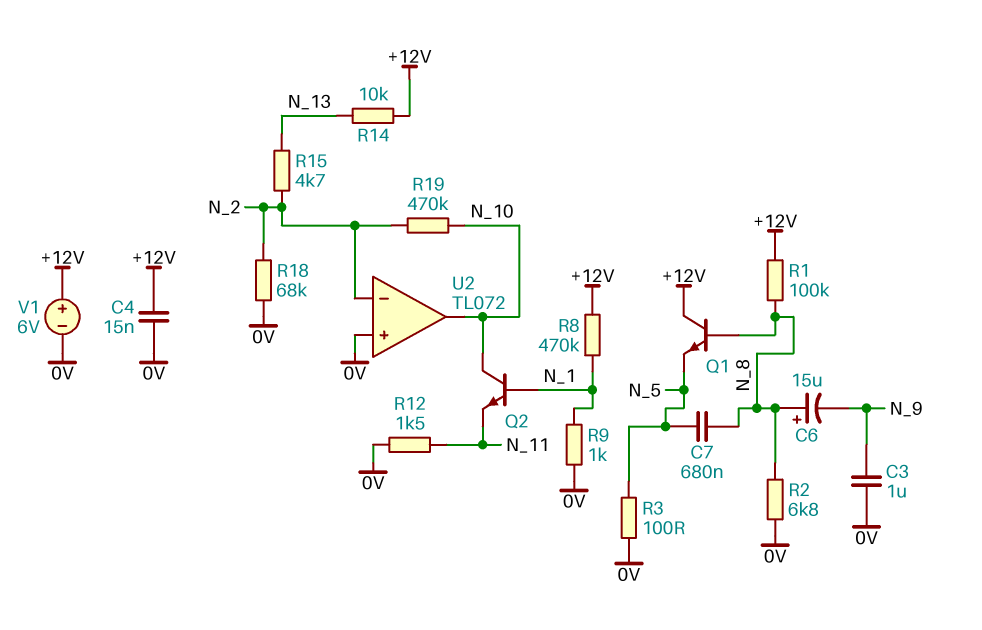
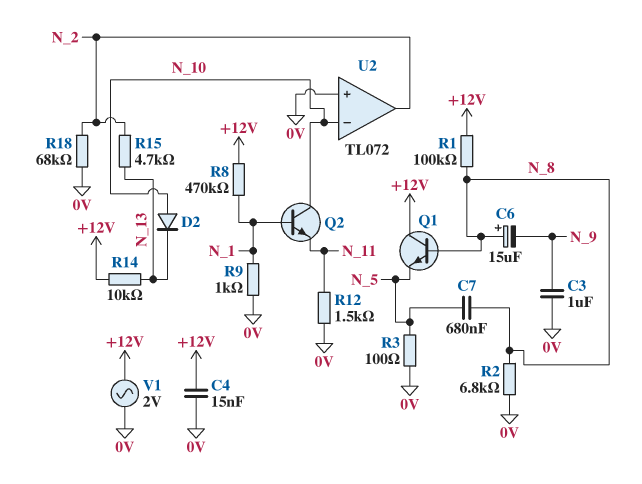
D2: none -> diode (A N_10, K N_13)
R19: 470k (N_2, N_10) -> none
U2 pin in-: N_2 -> N_10
U2 pin out: N_10 -> N_2
V1: 6V (plus +12V, minus 0V) -> AC 2V (+12V, 0V)

